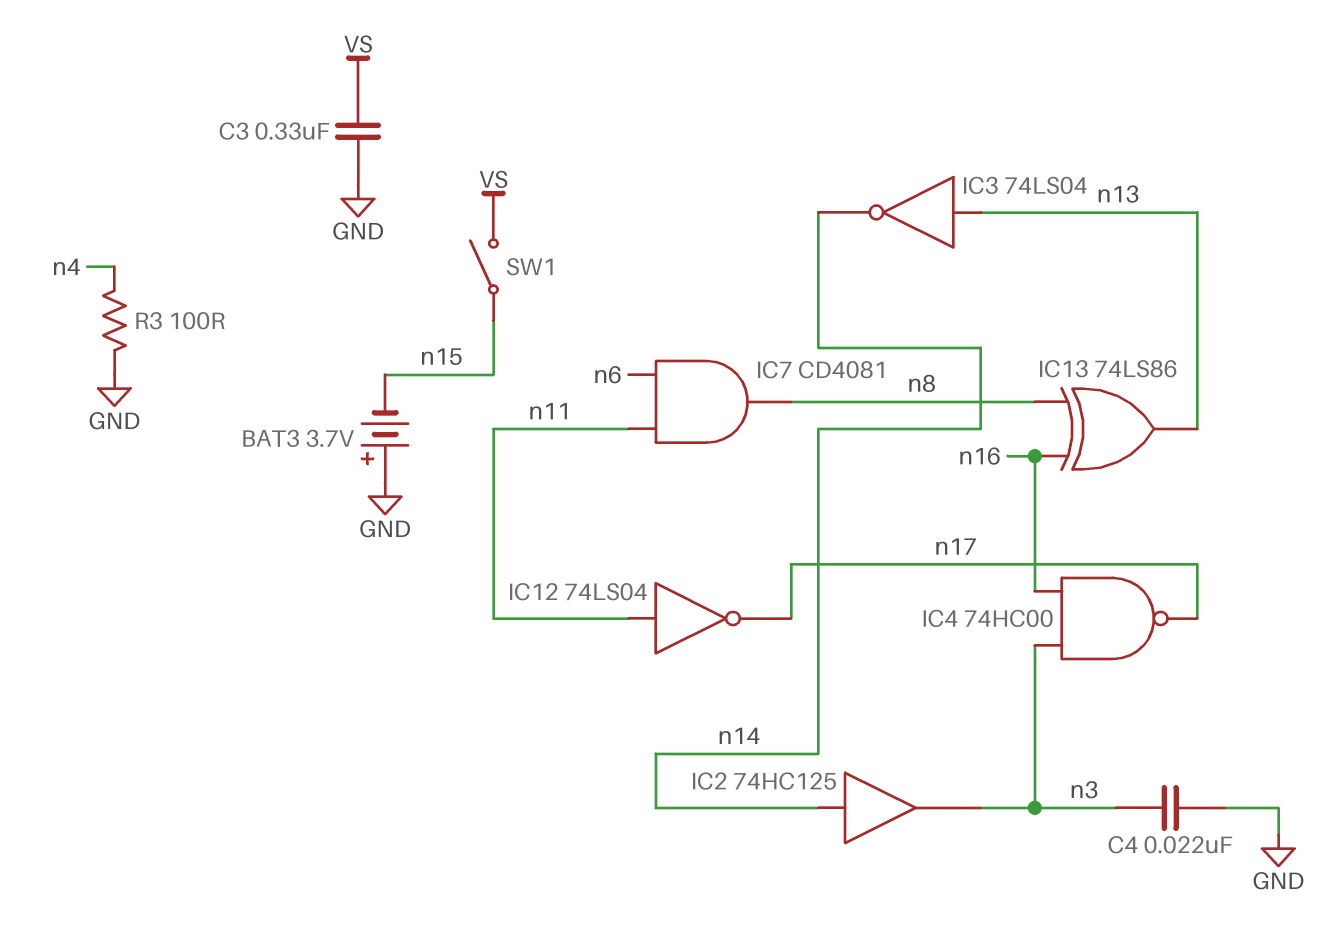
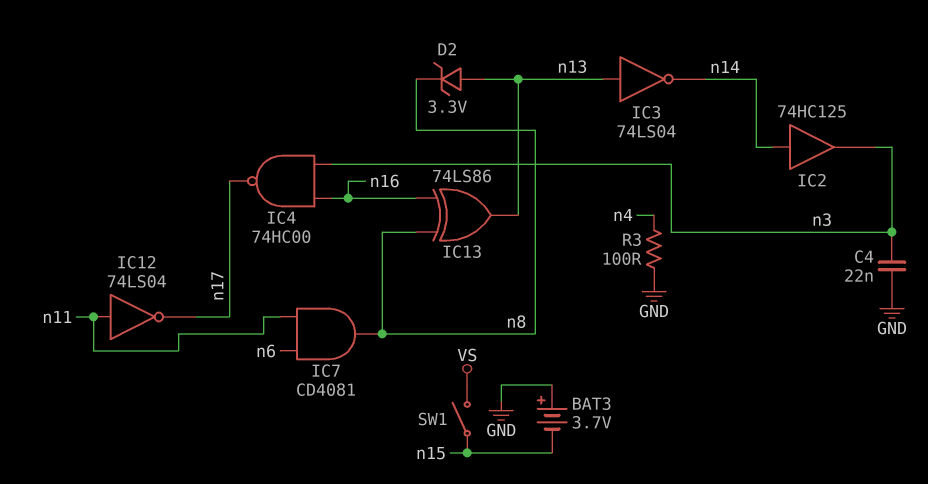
C3: 330nF (GND, VS) -> none
D2: none -> zener 3.3V (A n13, K n8)

